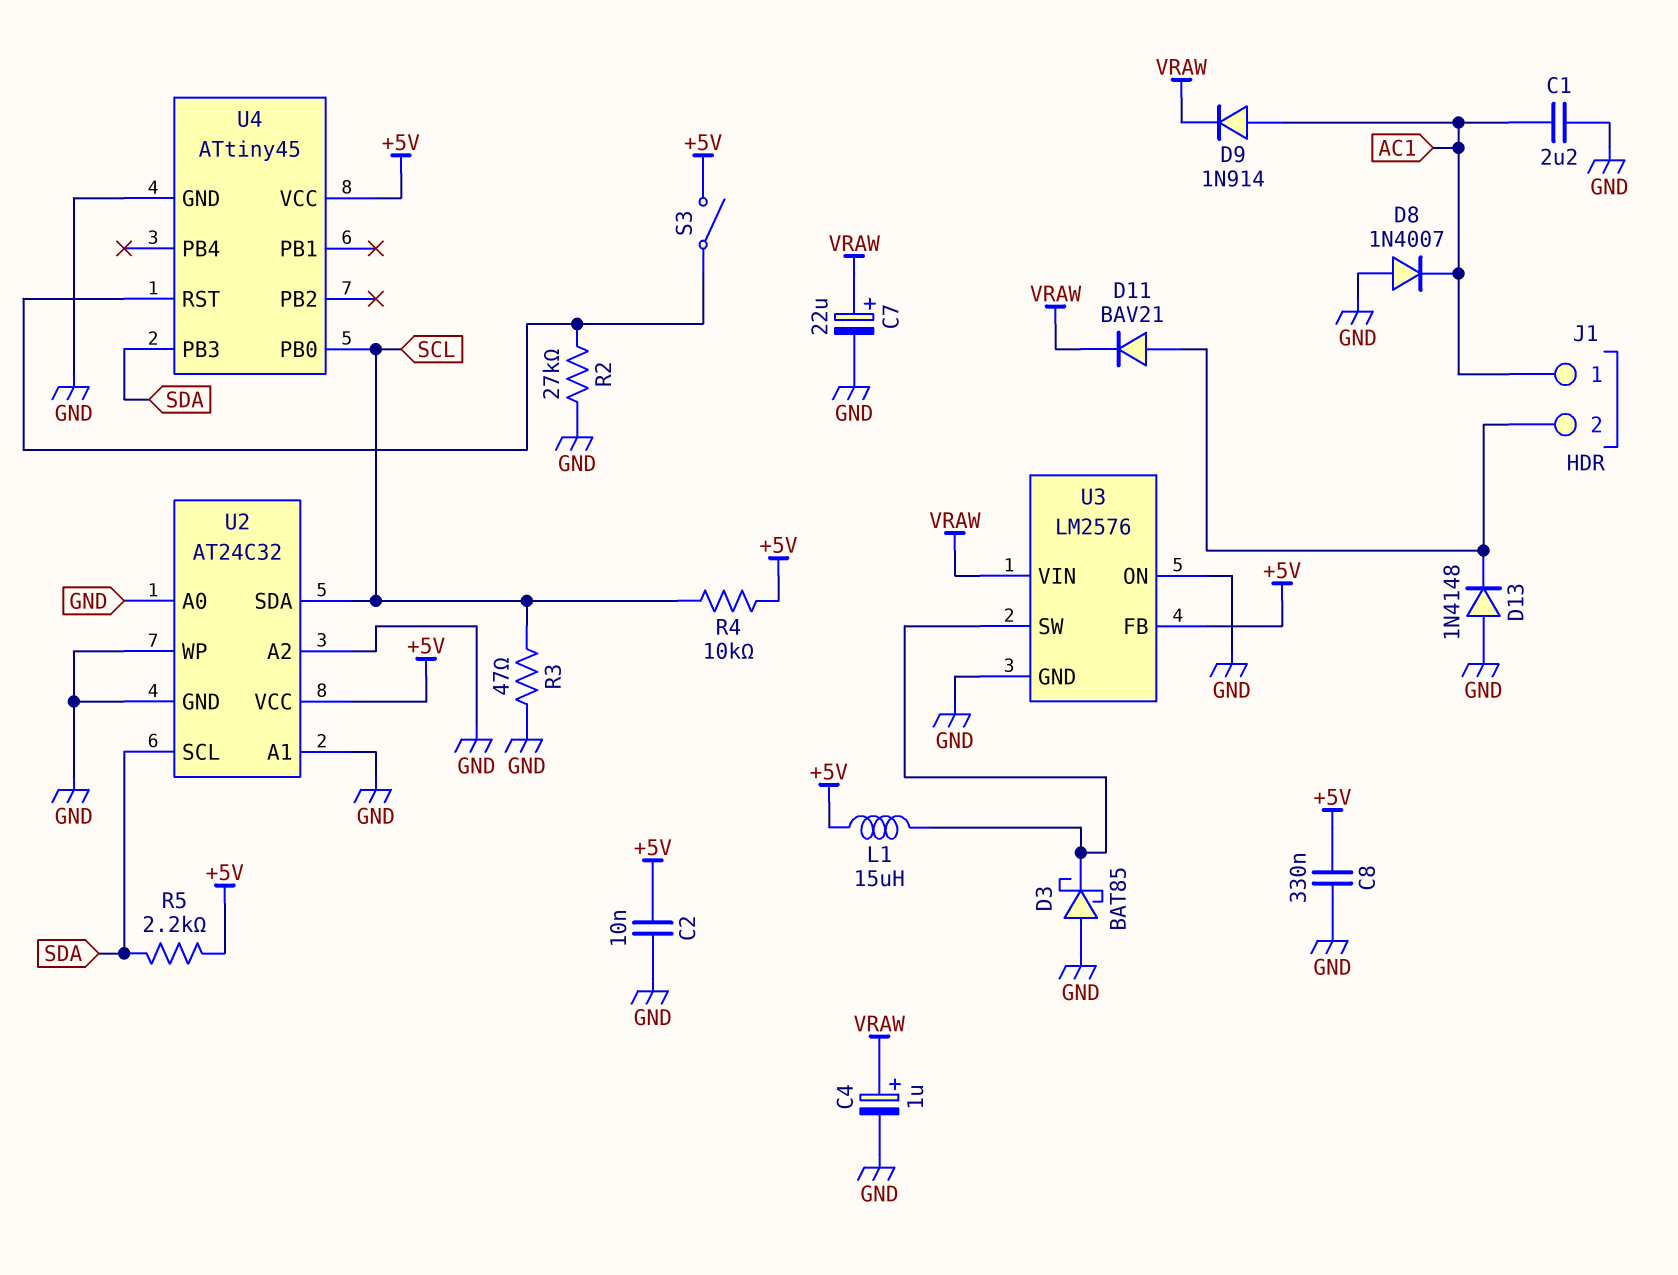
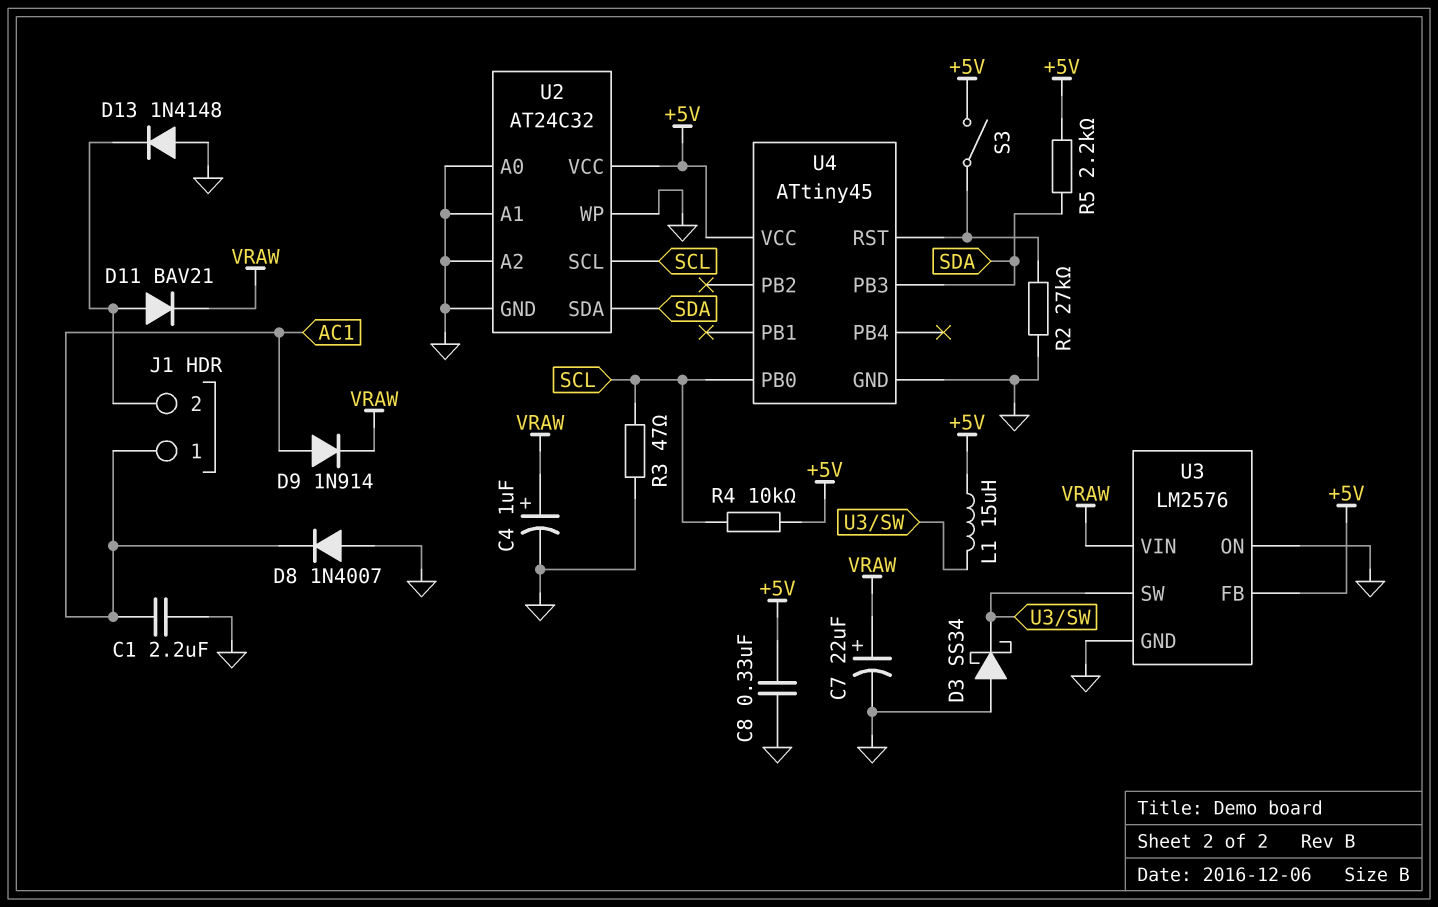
C2: 10nF (+5V, GND) -> none
D3: schottky BAT85 (A GND, K U3/SW) -> schottky SS34 (A GND, K U3/SW)
U2 pin SCL: SDA -> SCL
U2 pin SDA: SCL -> SDA

